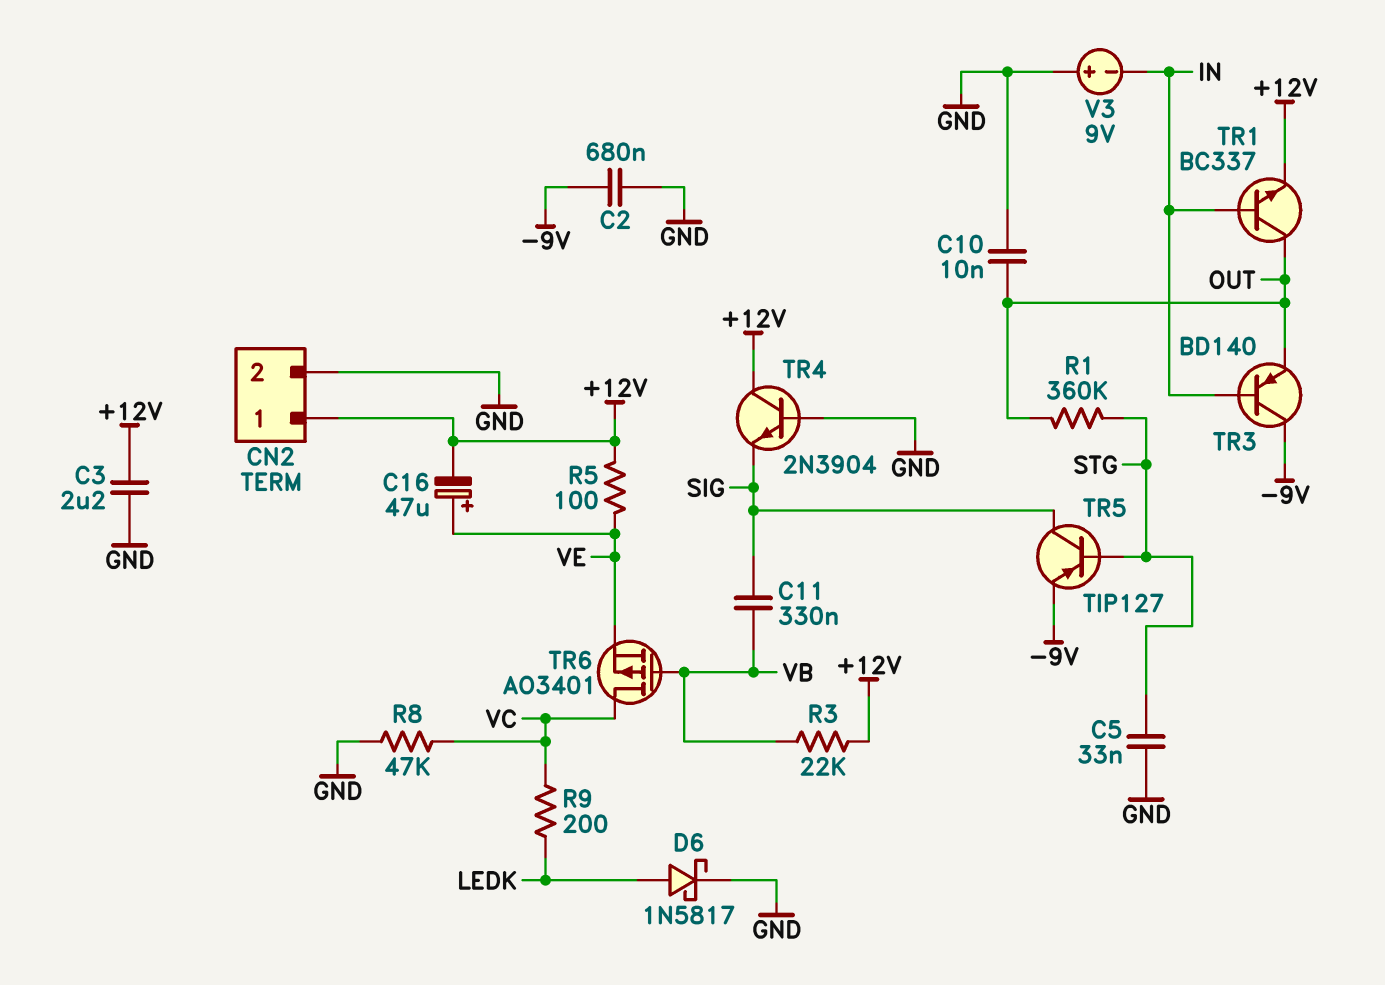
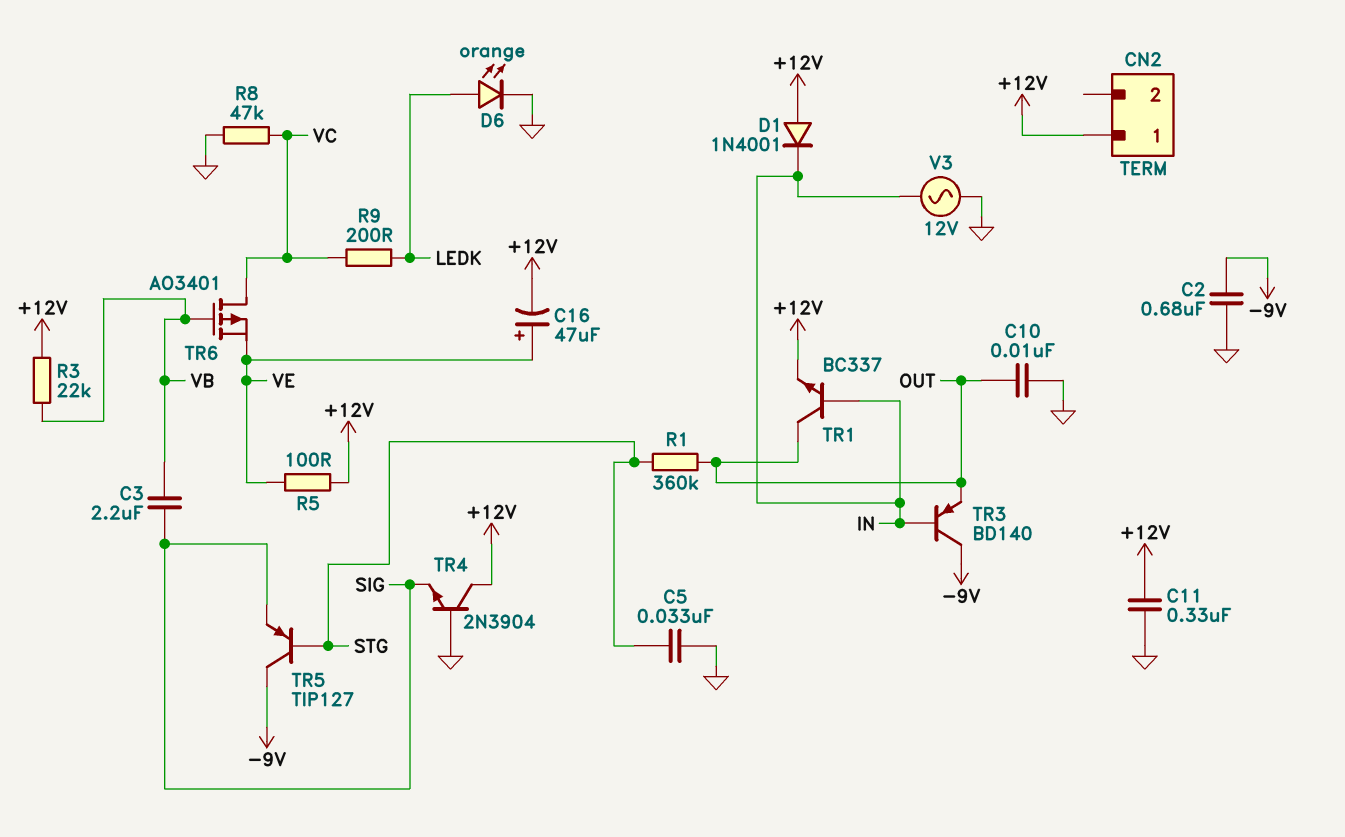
C3: 2.2uF (+12V, GND) -> 2.2uF (SIG, VB)
C11: 330nF (SIG, VB) -> 330nF (+12V, GND)
CN2 pin 2: GND -> none
D1: none -> diode 1N4001 (A +12V, K IN)
D6: schottky 1N5817 (A LEDK, K GND) -> LED orange (A LEDK, K GND)
TR5: PNP TIP127 (B STG, C SIG, E -9V) -> PNP TIP127 (B STG, C -9V, E SIG)
V3: 9V (plus GND, minus IN) -> AC 12V (GND, IN)

